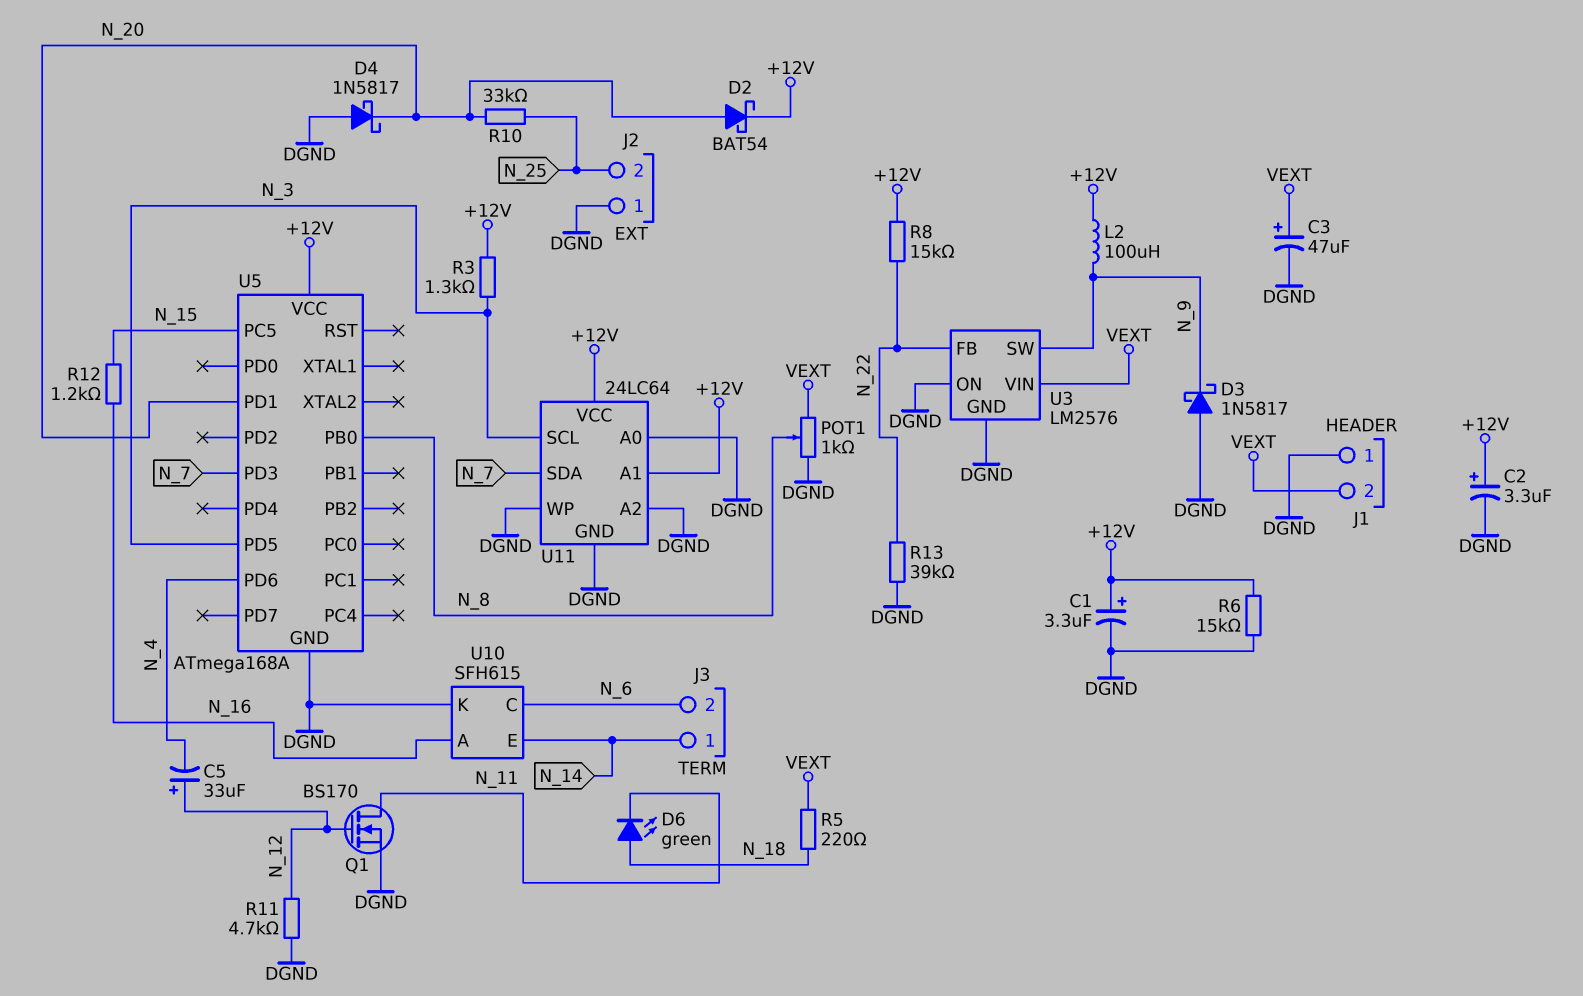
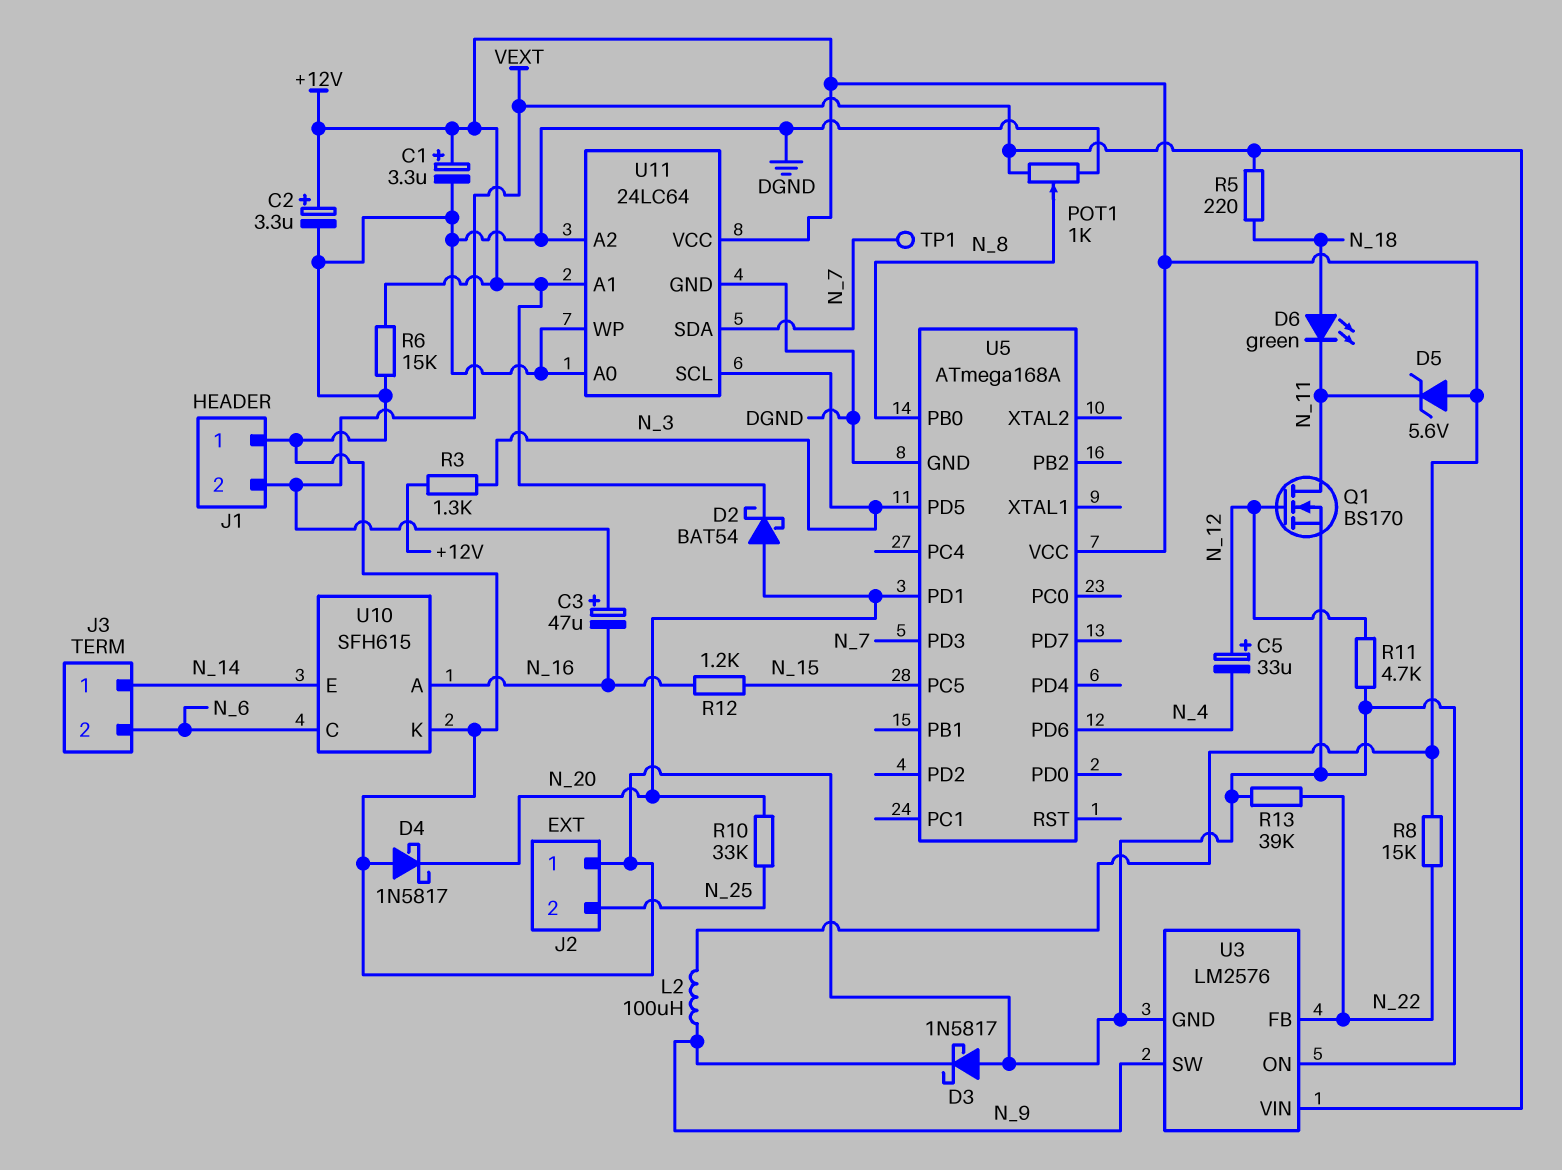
C3: 47uF (plus VEXT, minus DGND) -> 47uF (plus VEXT, minus N_16)
D5: none -> zener 5.6V (A +12V, K N_11)
TP1: none -> test point (N_7)

